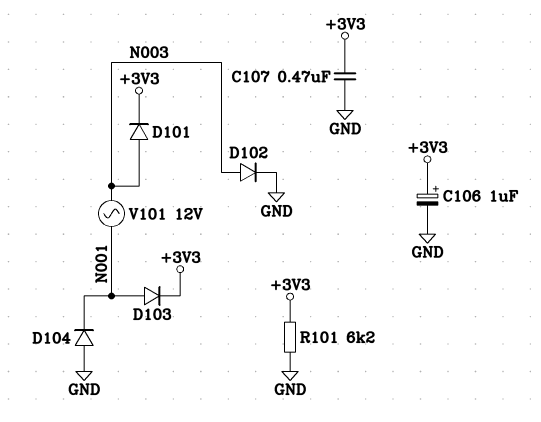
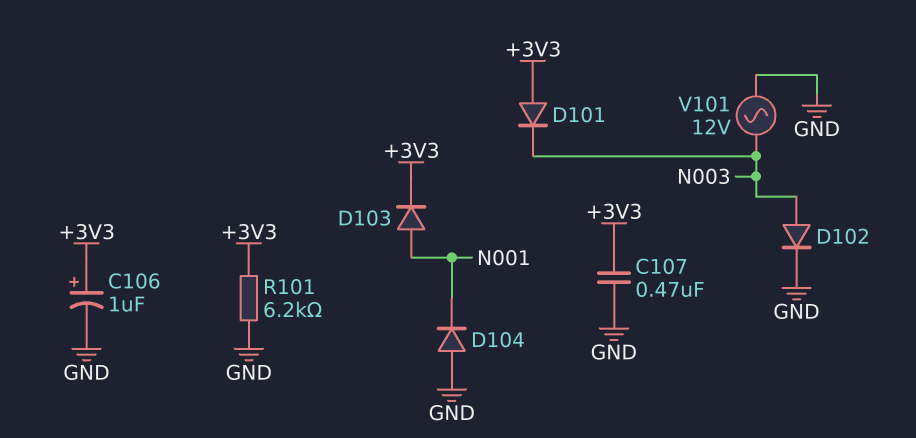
D101: diode (A N003, K +3V3) -> diode (A +3V3, K N003)
V101: AC 12V (N001, N003) -> AC 12V (GND, N003)

